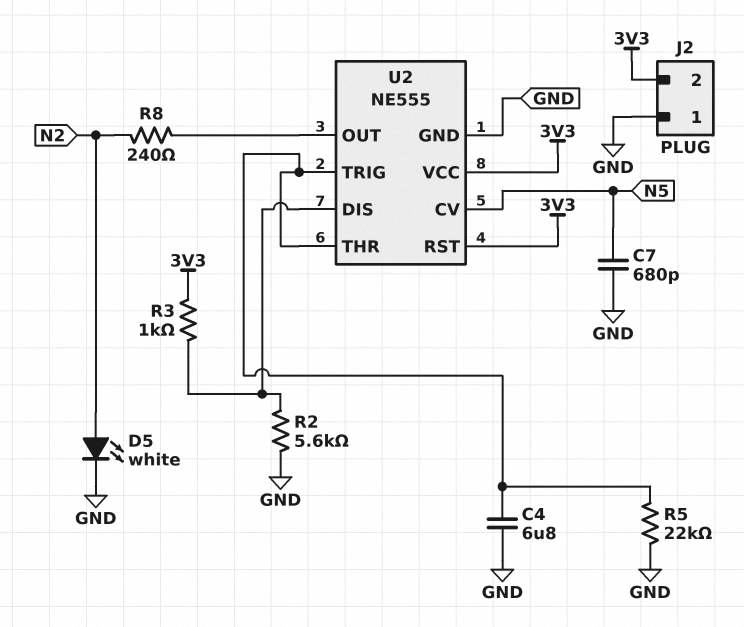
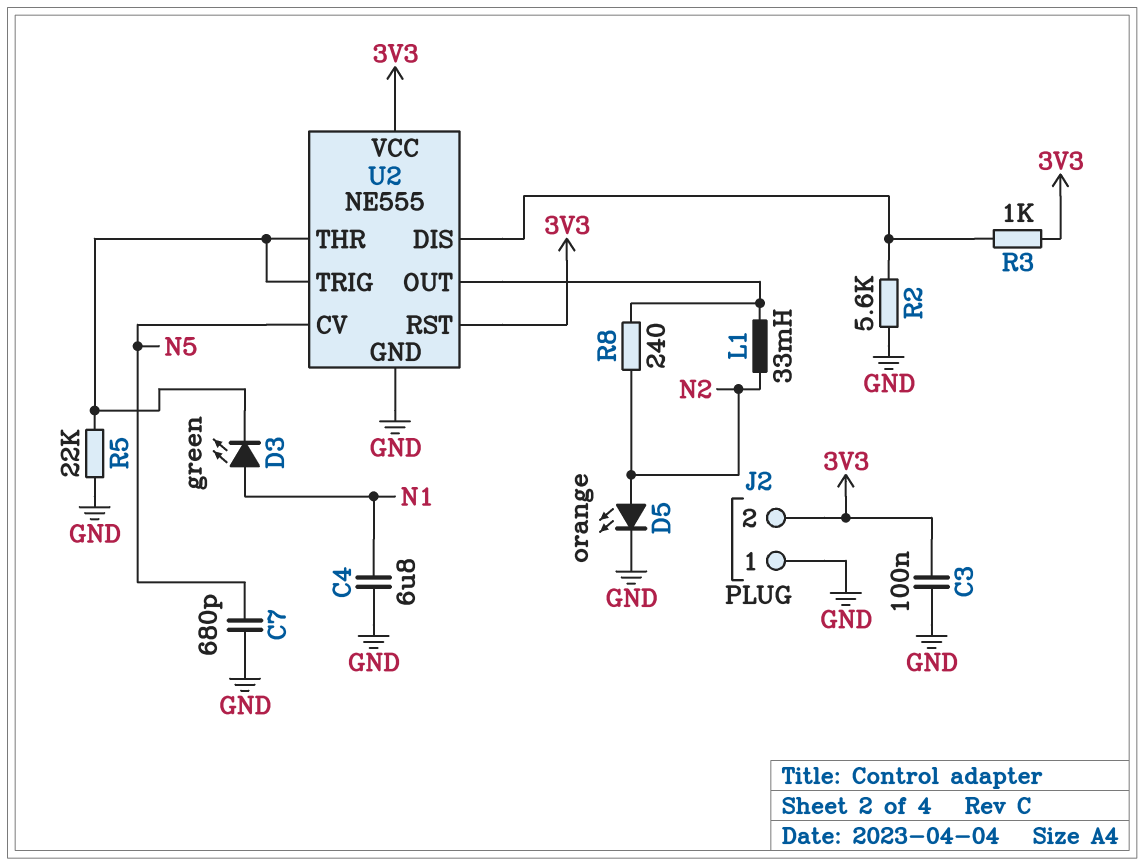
C3: none -> 100nF (3V3, GND)
C4: 6.8uF (GND, U2/THR) -> 6.8uF (GND, N1)
D3: none -> LED green (A N1, K U2/THR)
D5: LED white (A N2, K GND) -> LED orange (A N2, K GND)
L1: none -> 33mH (N2, U2/OUT)

